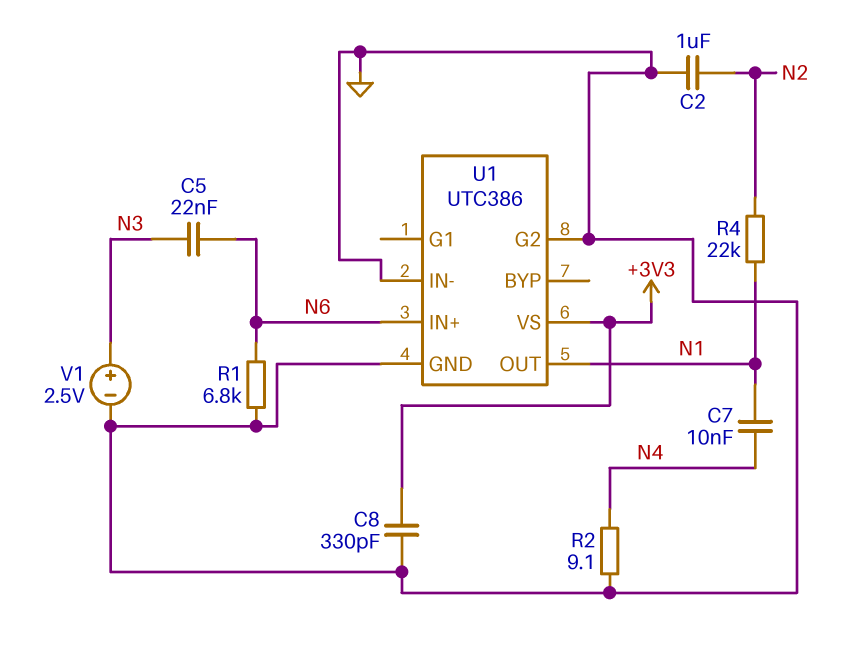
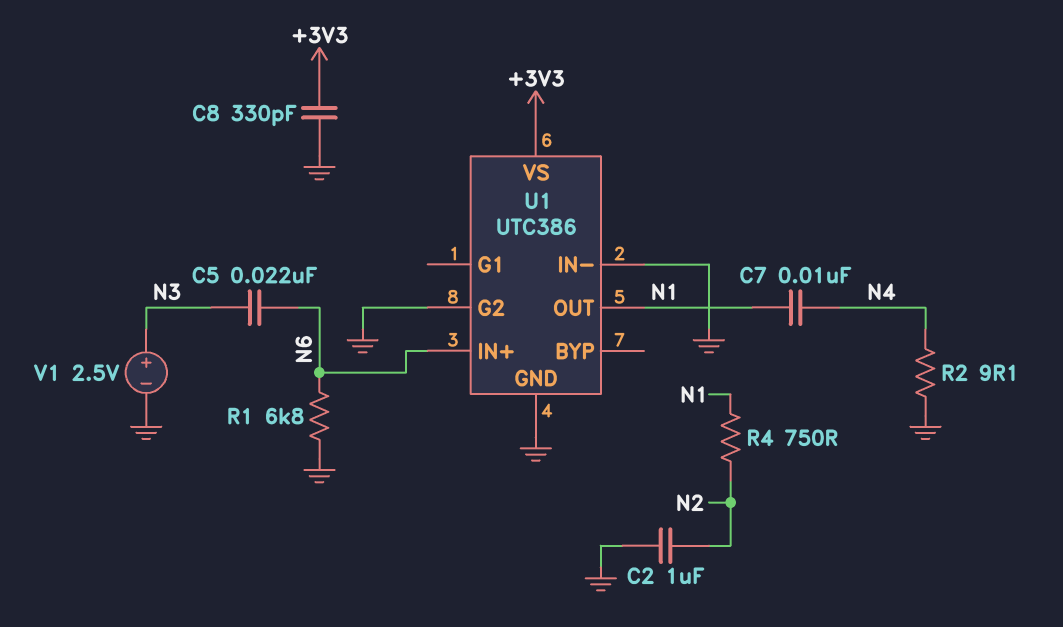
R4: 22k (N1, N2) -> 750 (N1, N2)

